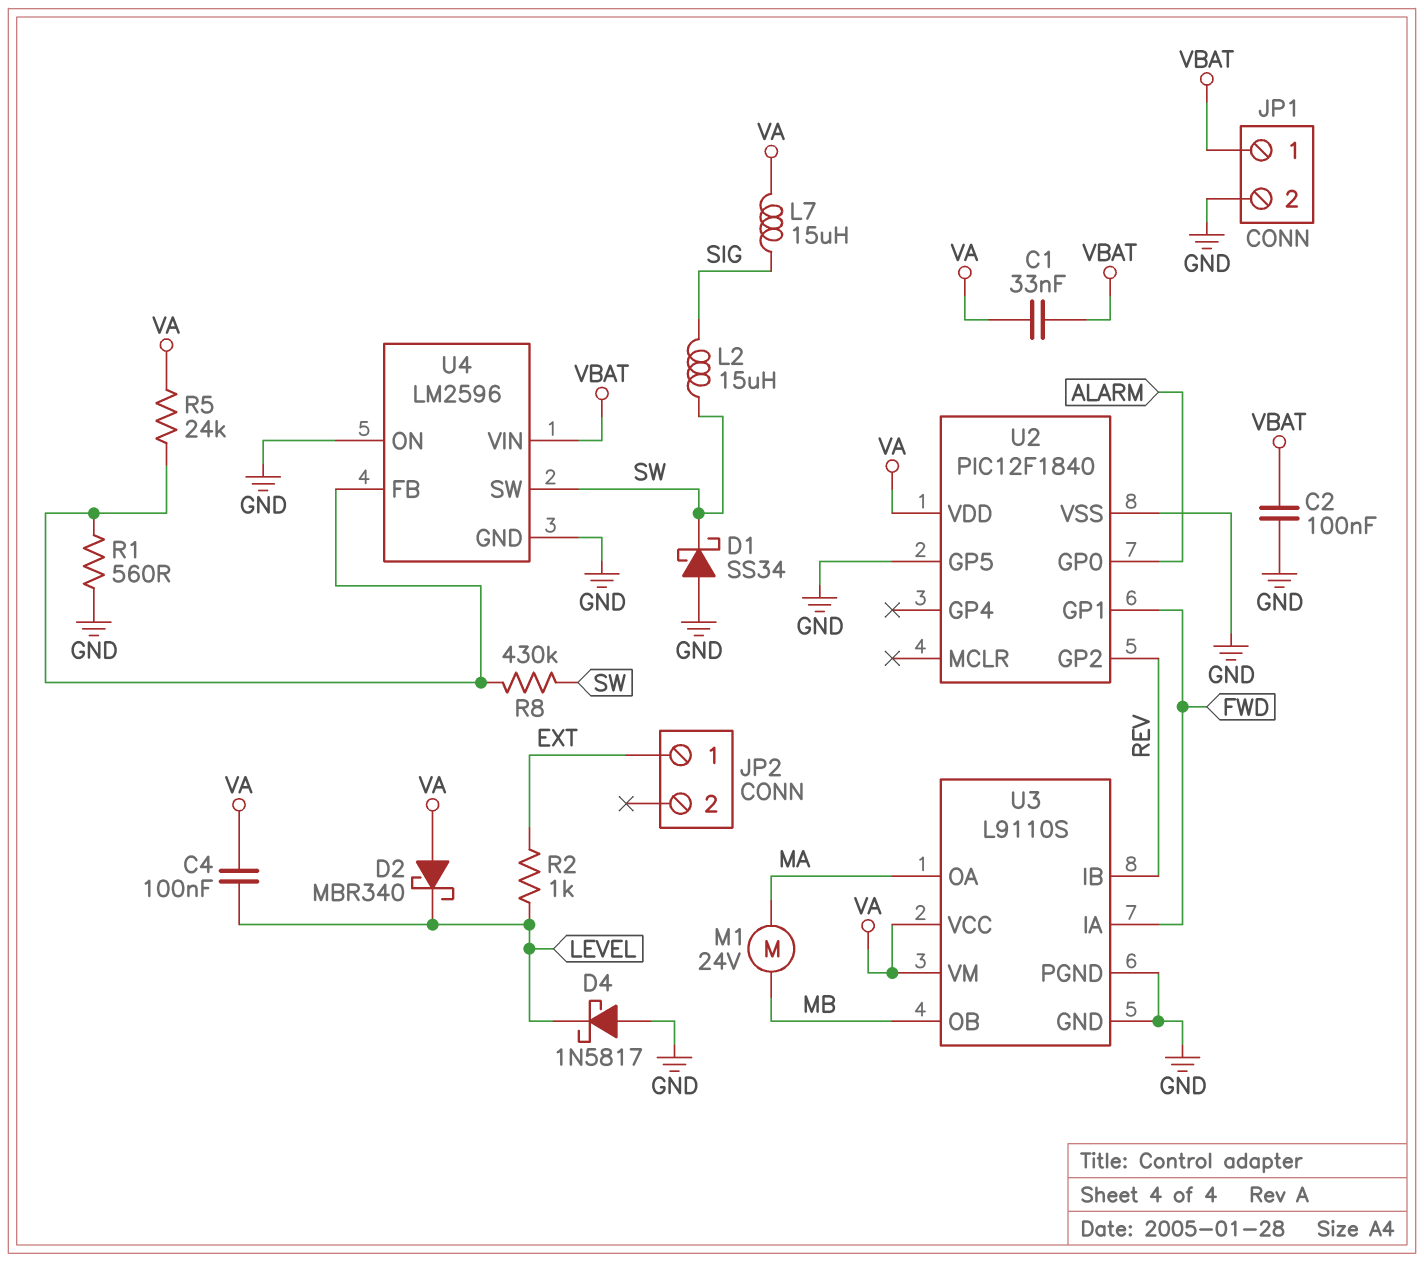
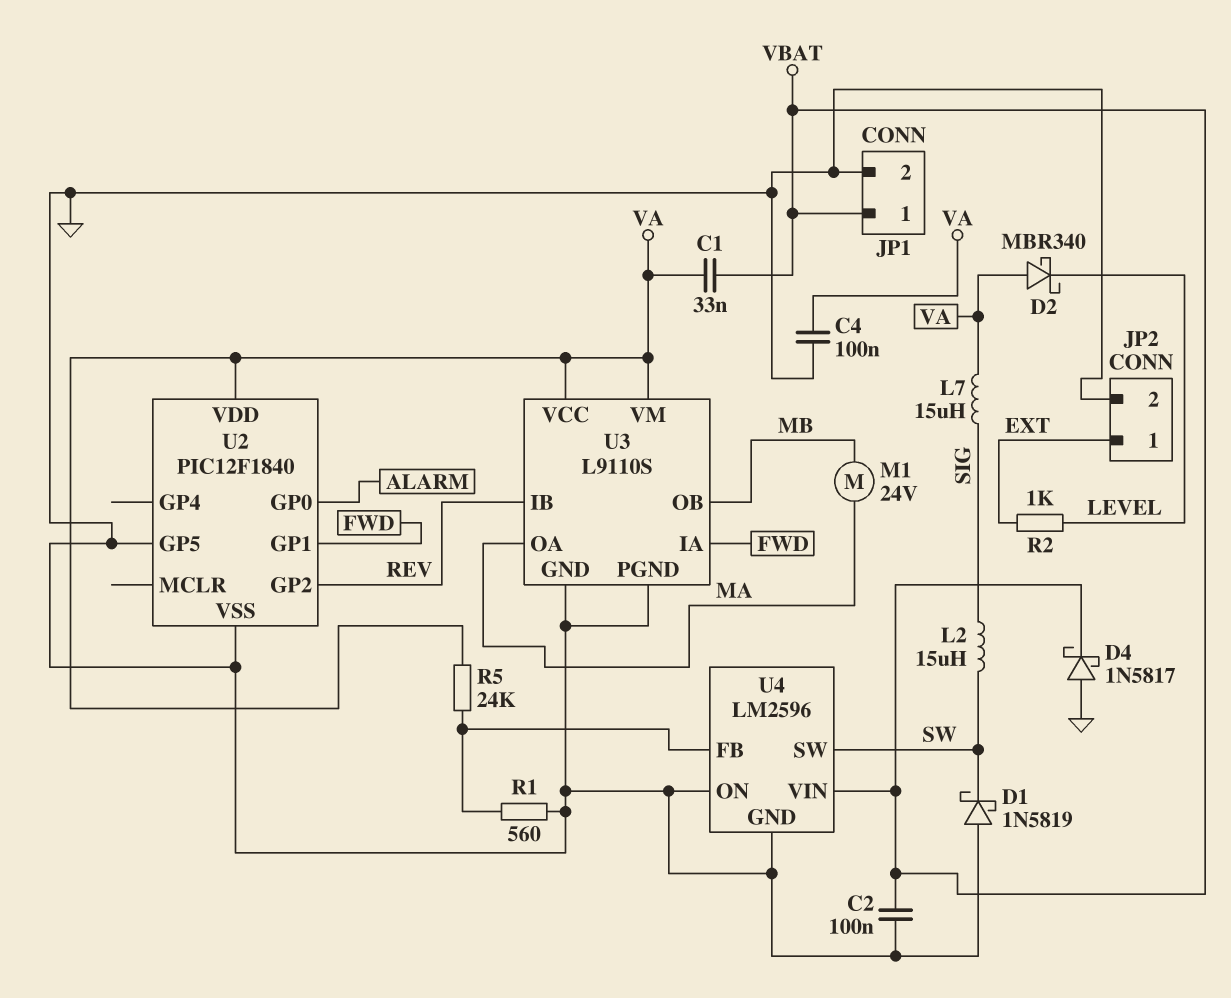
C4: 100nF (LEVEL, VA) -> 100nF (GND, VA)
D1: schottky SS34 (A GND, K SW) -> schottky 1N5819 (A GND, K SW)
D4: schottky 1N5817 (A GND, K LEVEL) -> schottky 1N5817 (A GND, K VBAT)
JP2 pin 2: none -> GND
R8: 430k (SW, U4/FB) -> none

